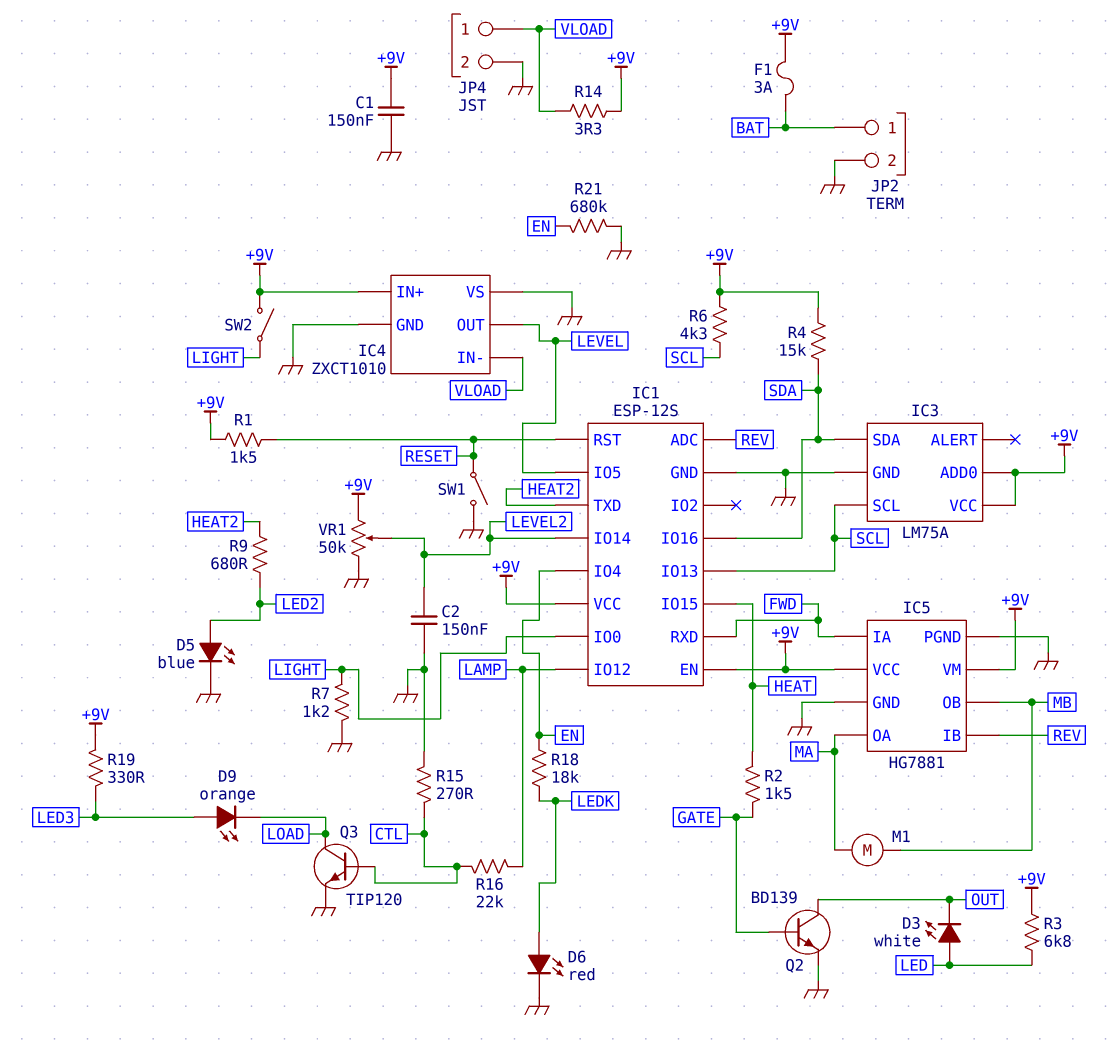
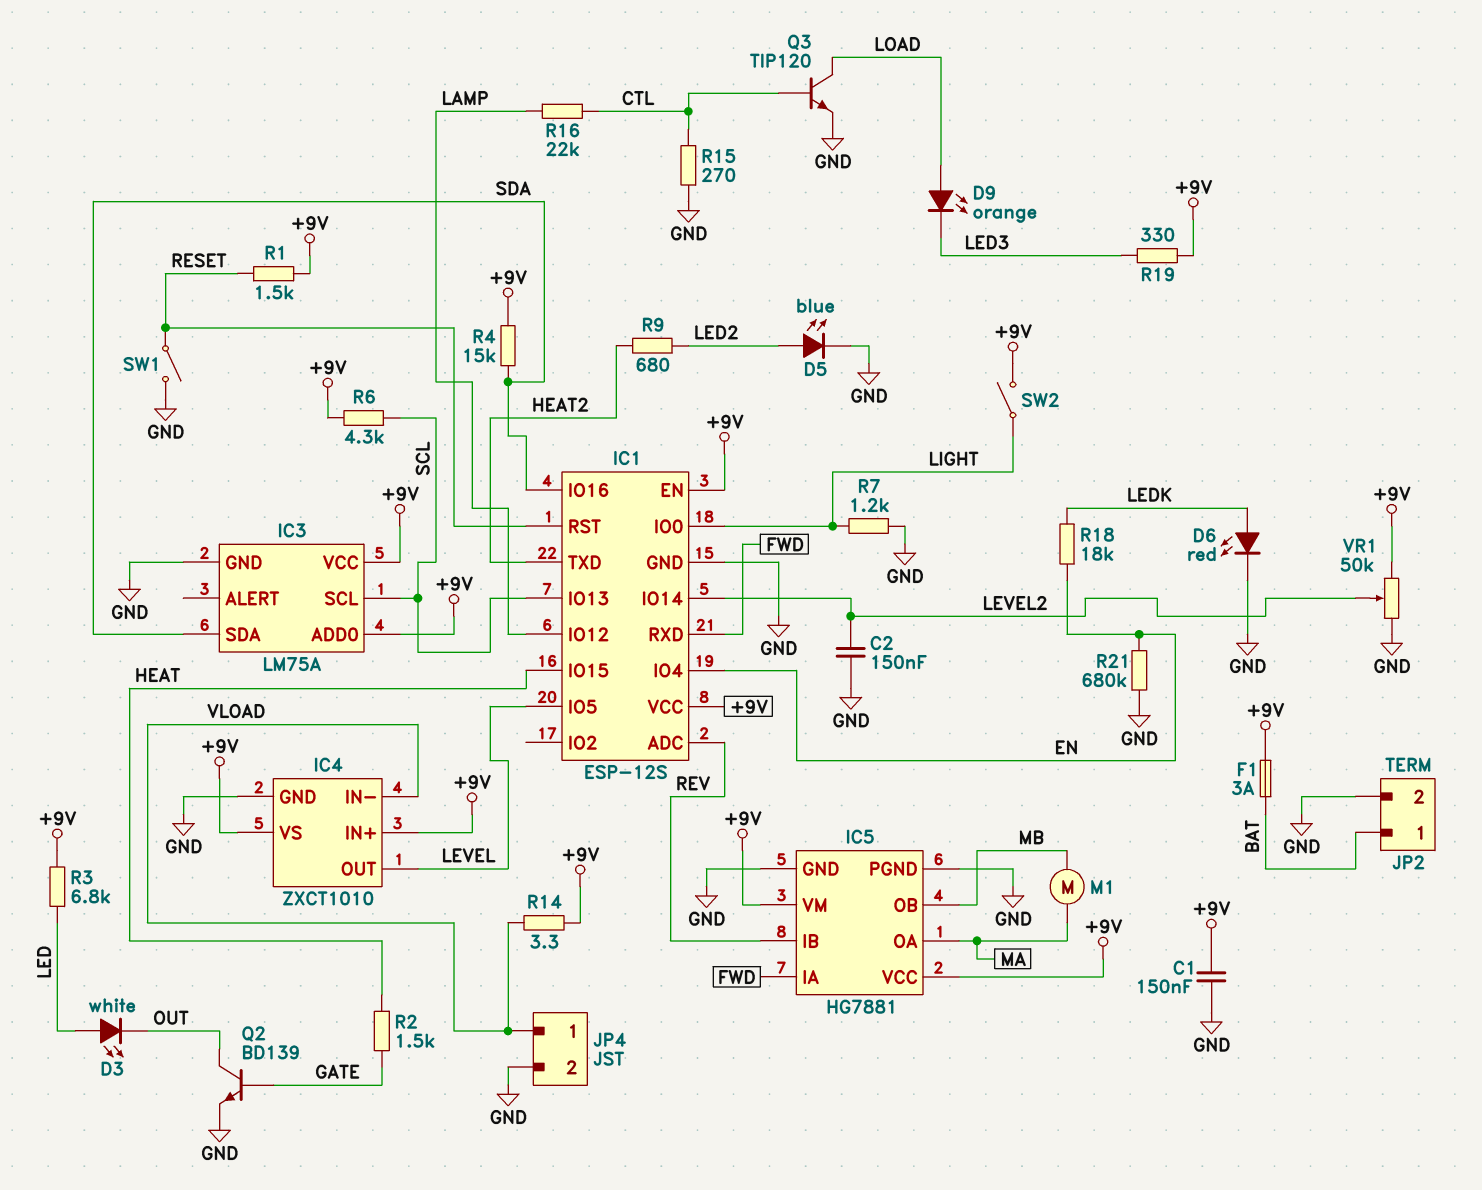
D9: LED orange (A LED3, K LOAD) -> LED orange (A LOAD, K LED3)
IC4 pin VS: GND -> +9V

